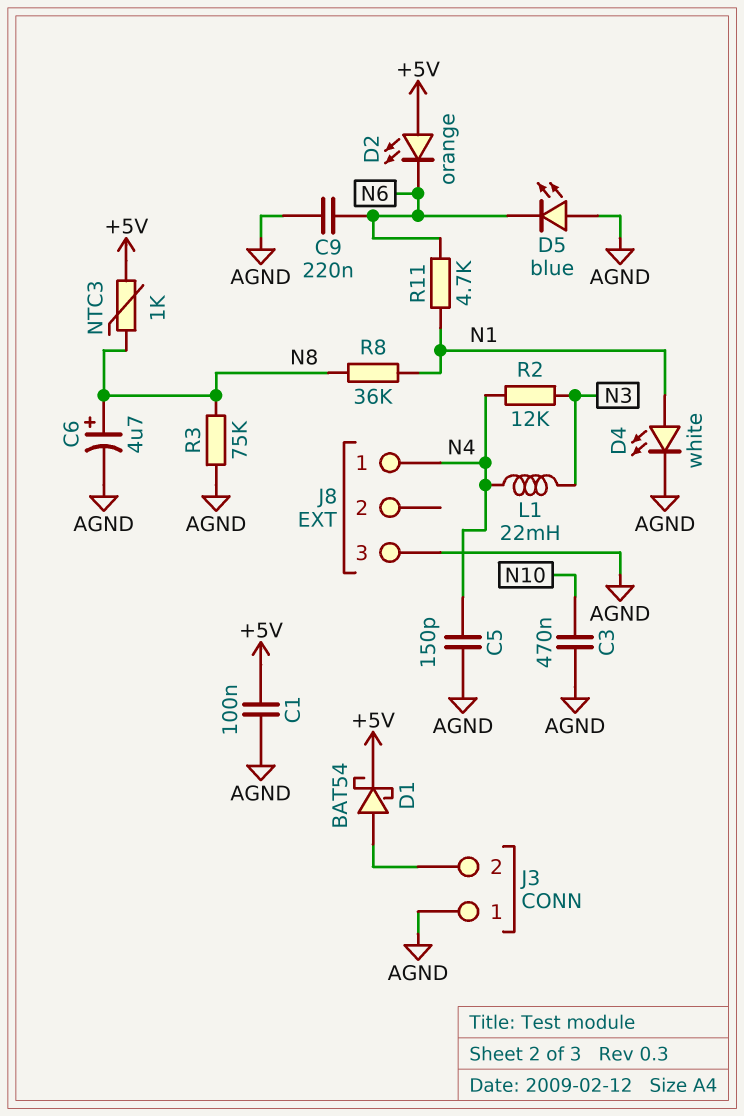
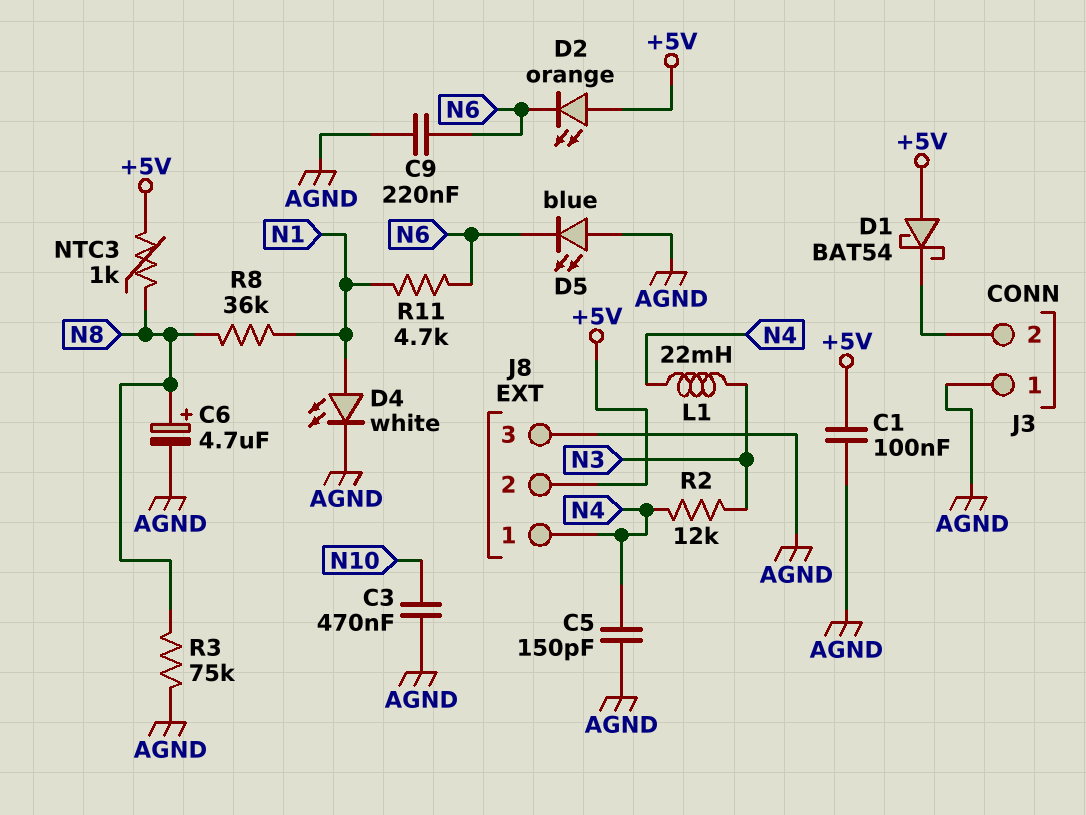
D1: schottky BAT54 (A J3/2, K +5V) -> schottky BAT54 (A +5V, K J3/2)
J8 pin 2: none -> +5V

